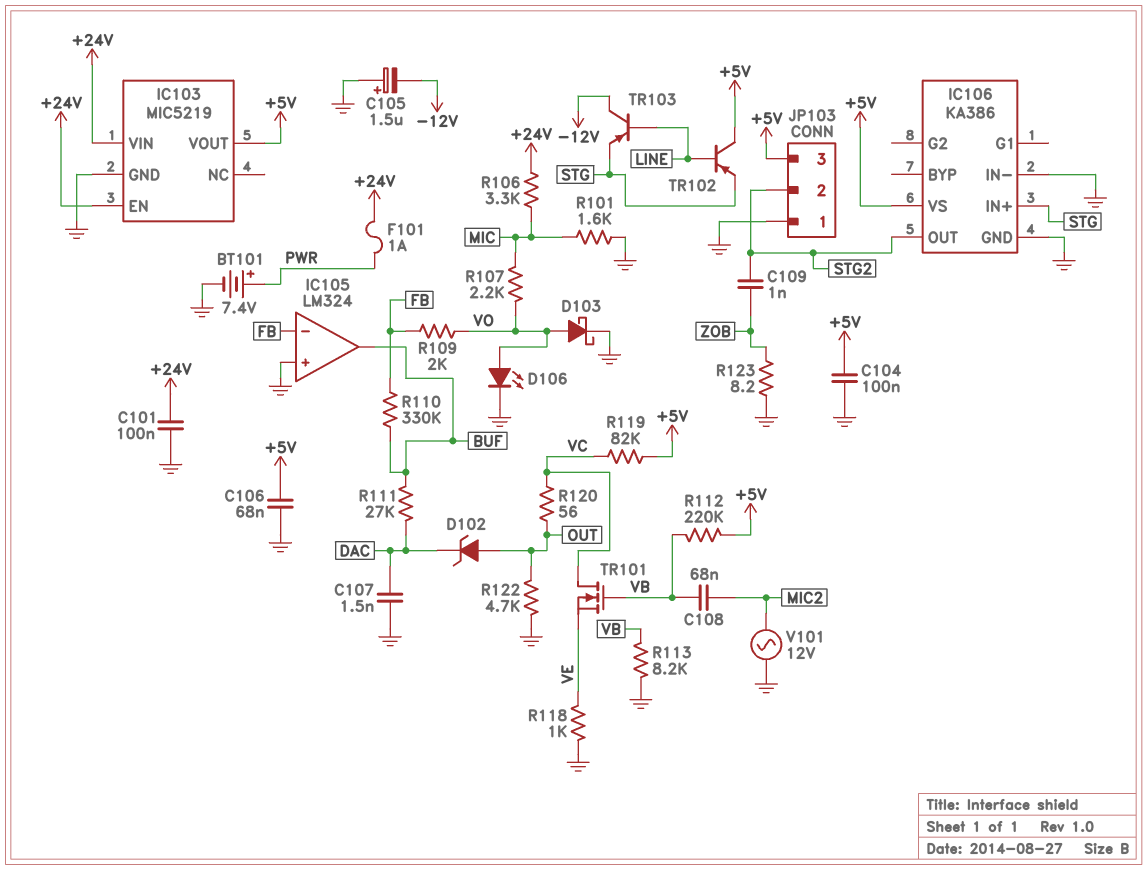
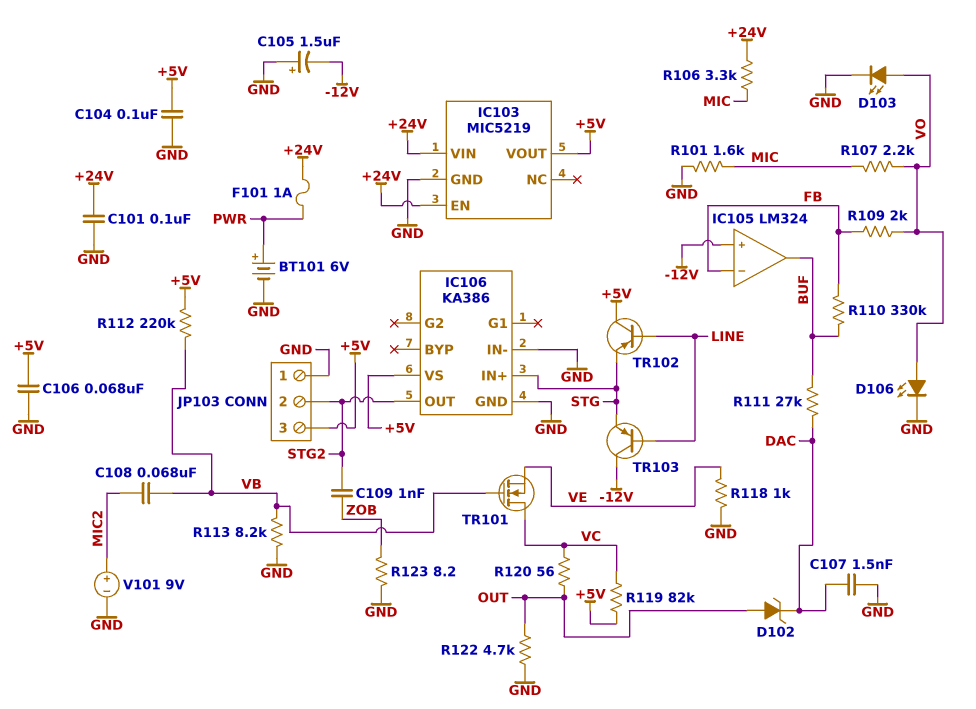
BT101: 7.4V (plus PWR, minus GND) -> 6V (plus PWR, minus GND)
D103: schottky (A VO, K GND) -> LED (A VO, K GND)
IC105 pin in+: GND -> -12V
V101: AC 12V (GND, MIC2) -> 9V (plus MIC2, minus GND)

